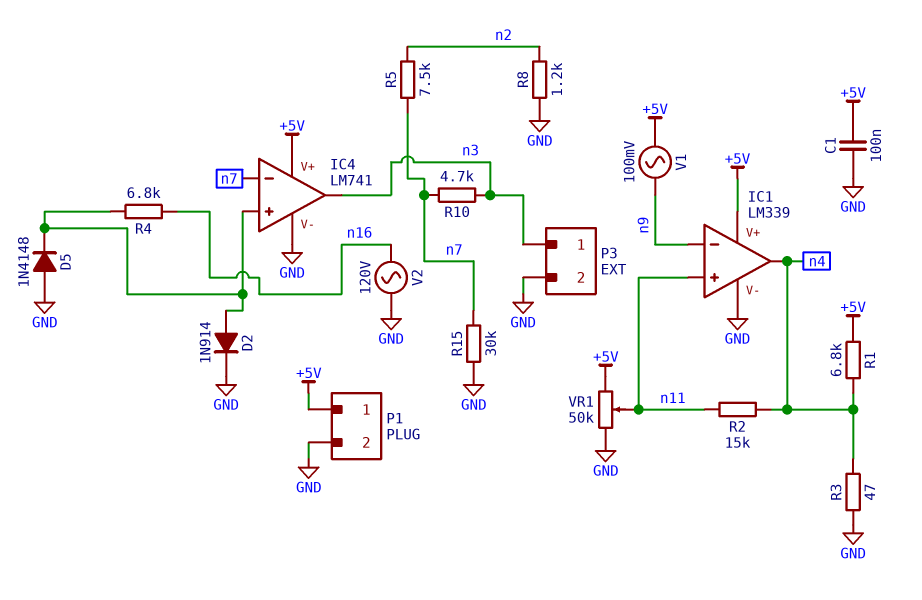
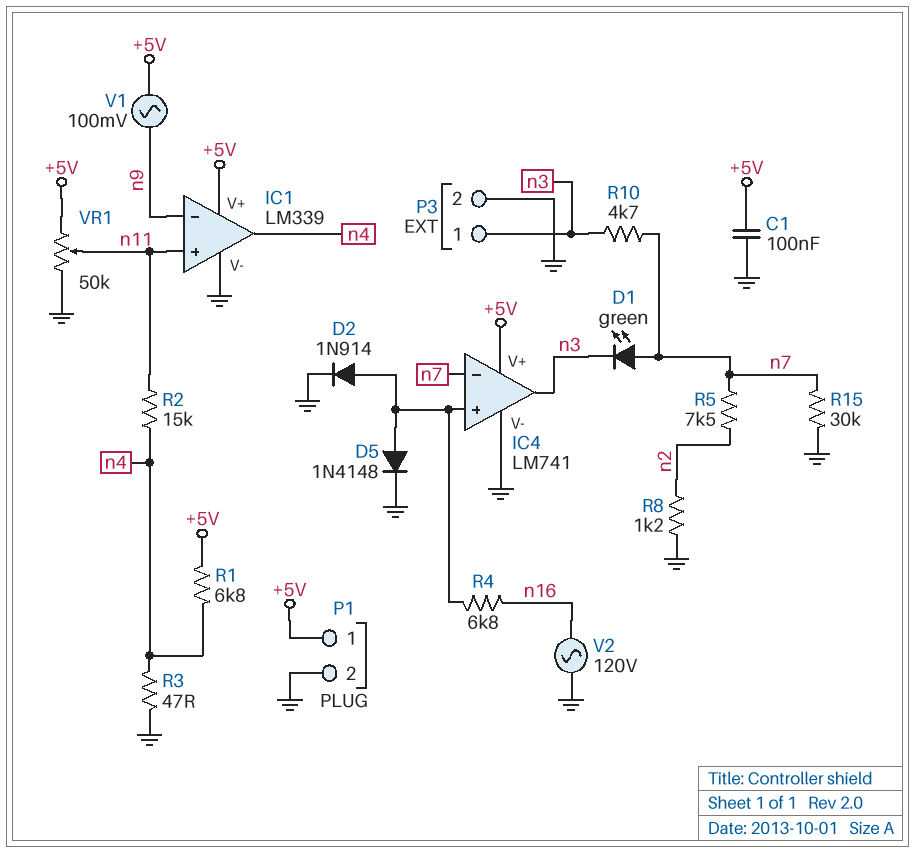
D1: none -> LED green (A n7, K n3)
D5: diode 1N4148 (A GND, K IC4/in+) -> diode 1N4148 (A IC4/in+, K GND)

